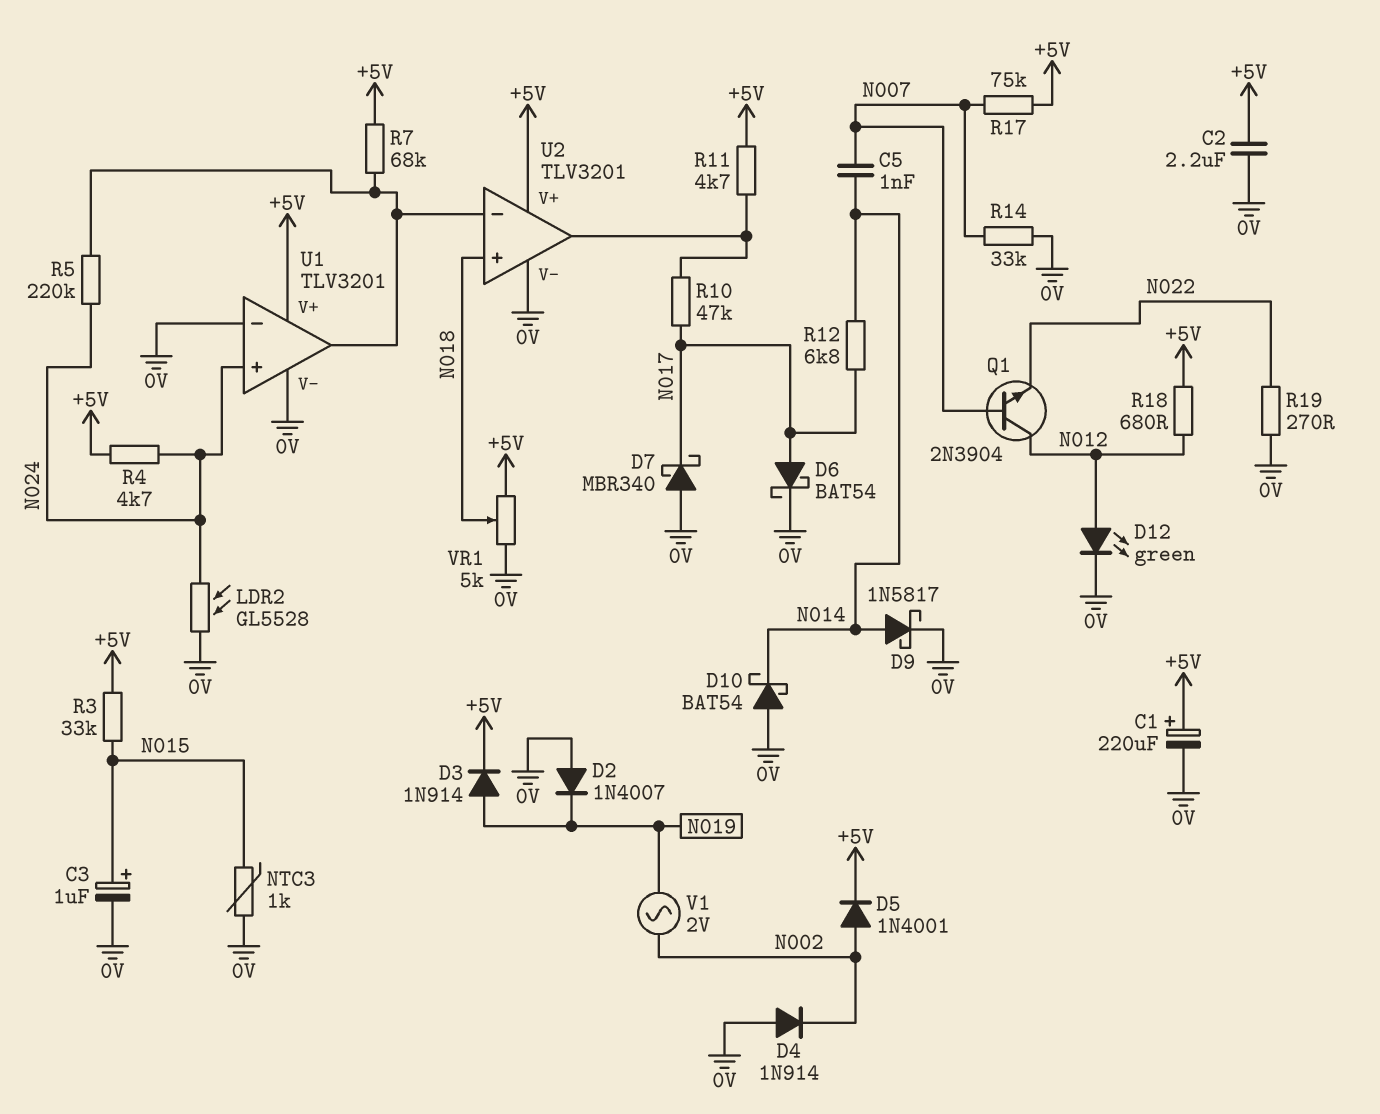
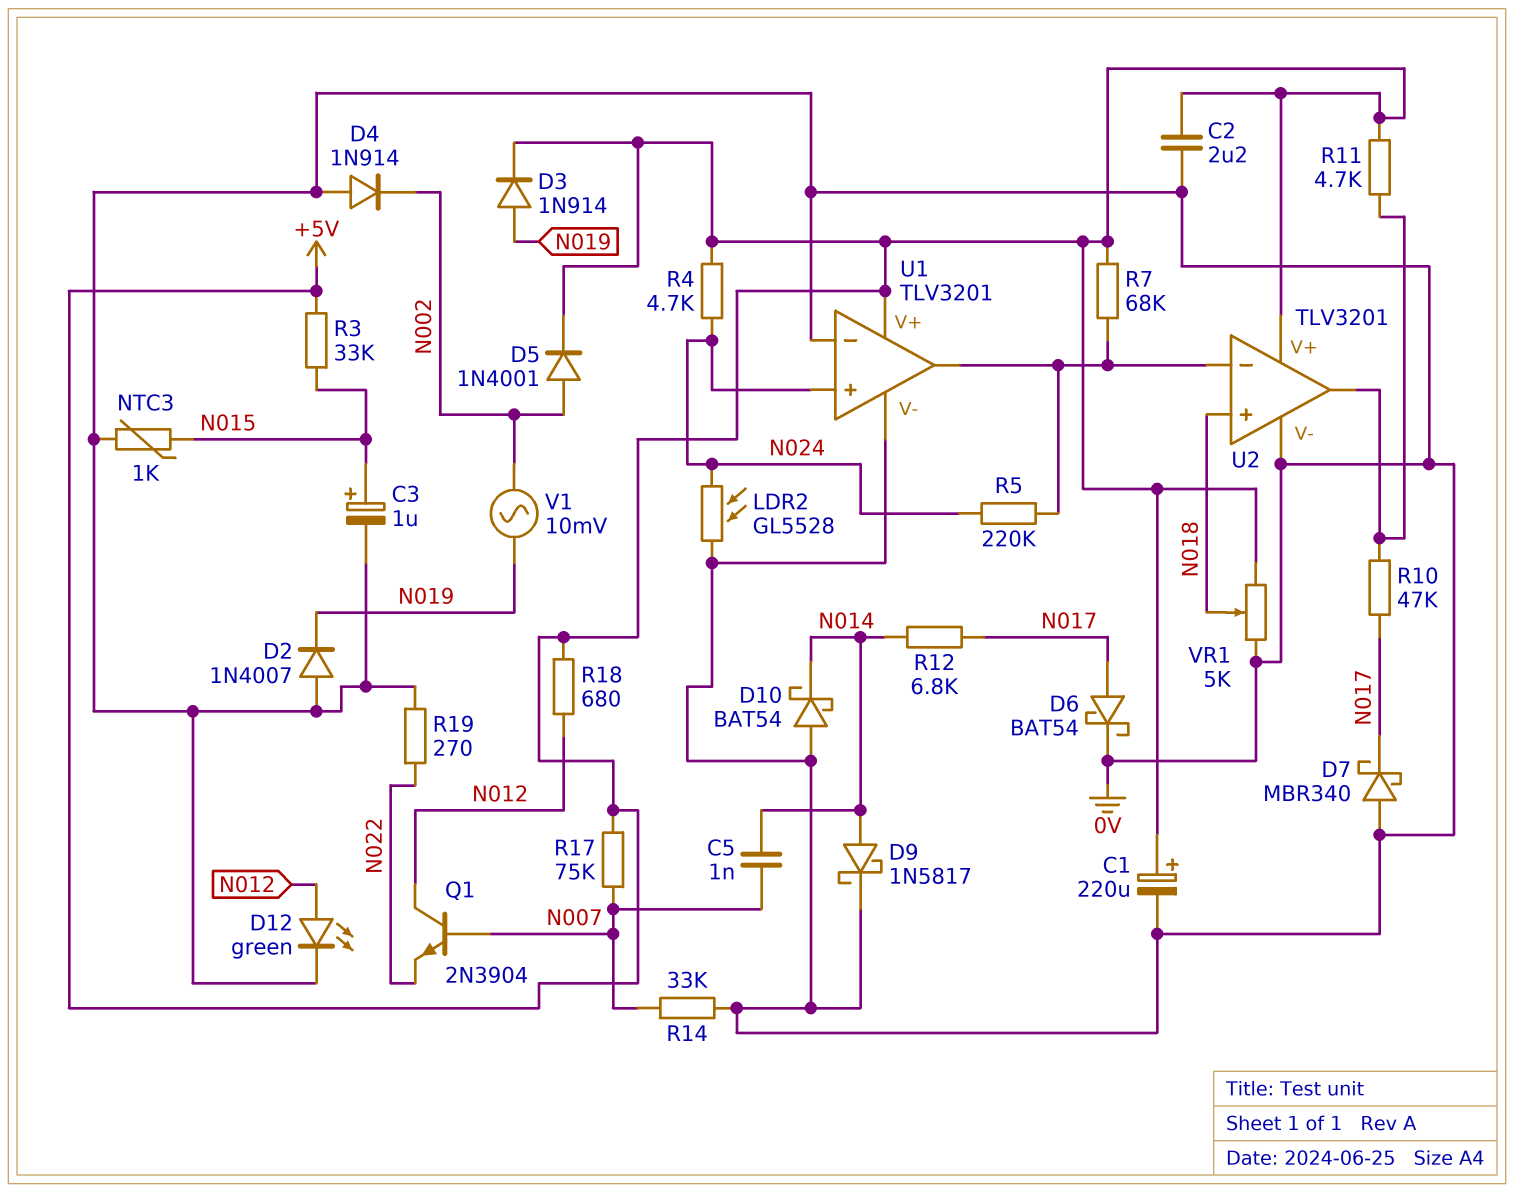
V1: AC 2V (N002, N019) -> AC 10mV (N002, N019)

